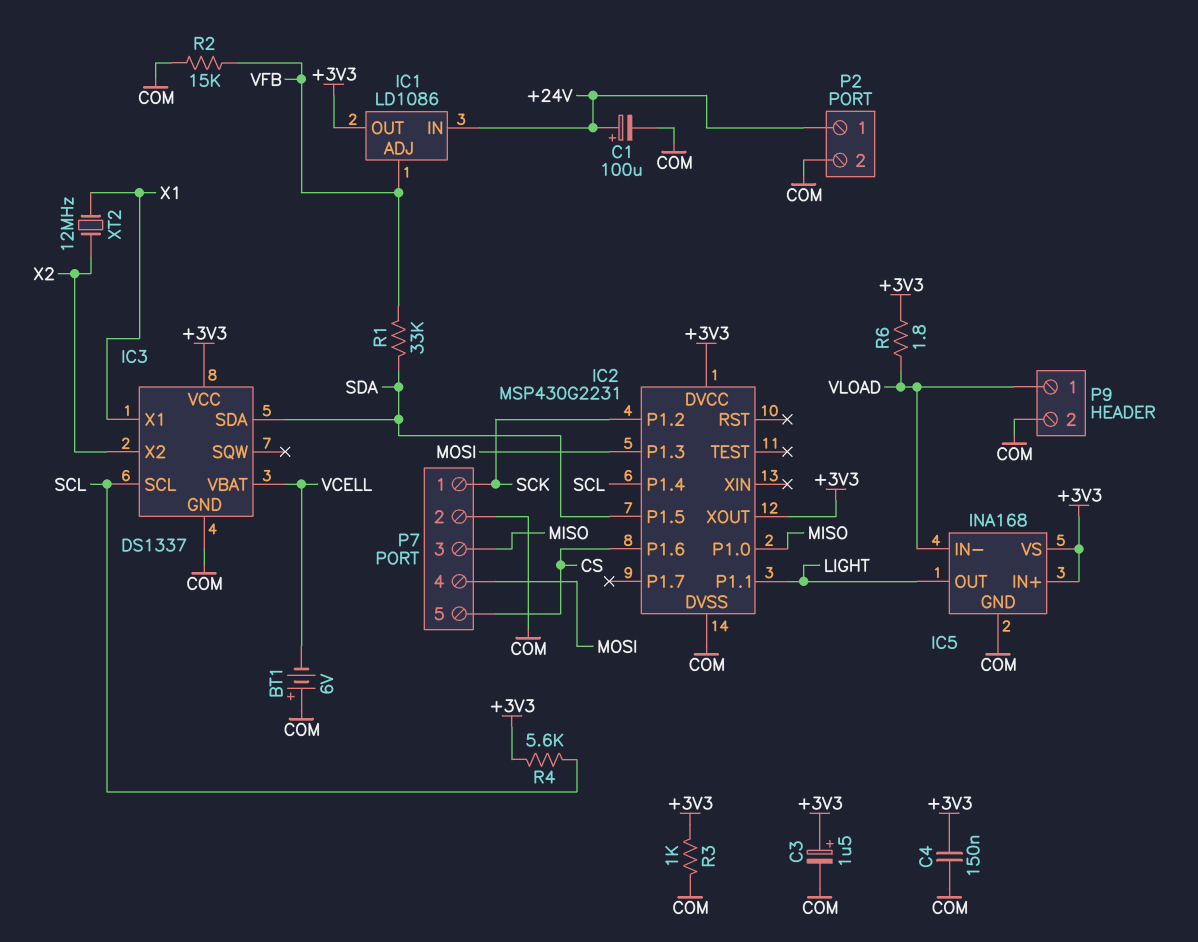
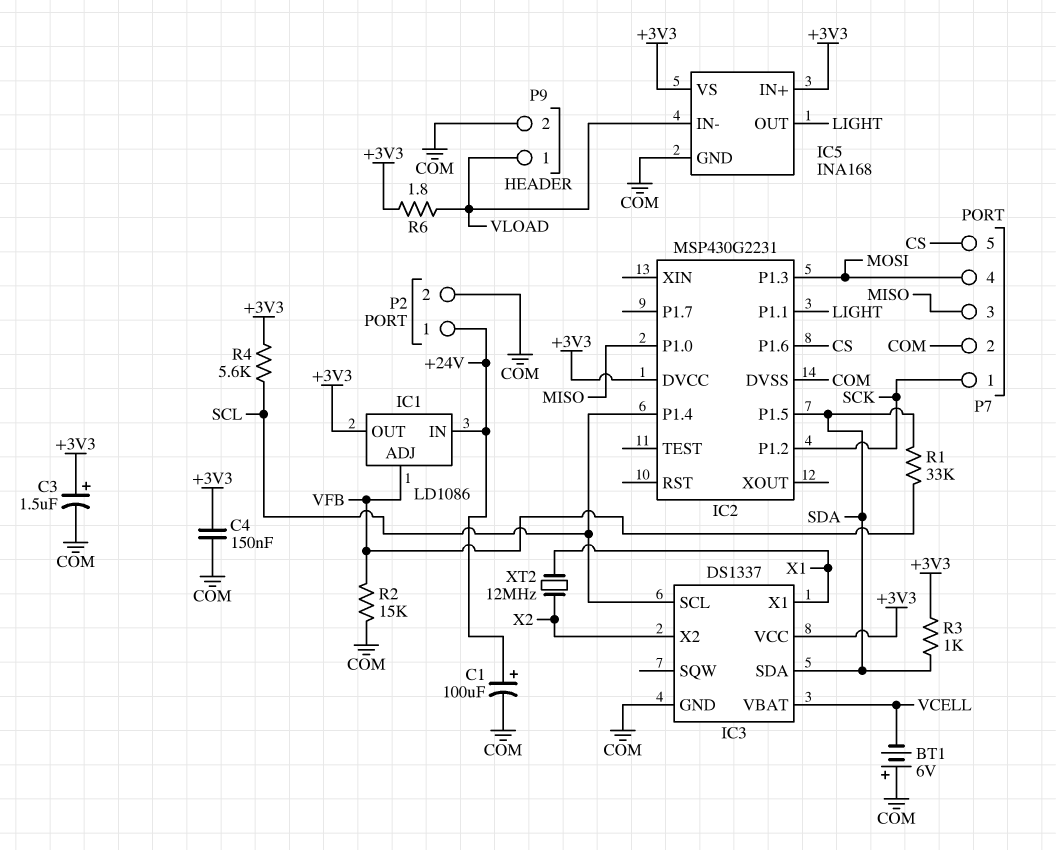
IC2 pin XOUT: +3V3 -> none
R3: 1k (+3V3, COM) -> 1k (+3V3, SDA)

